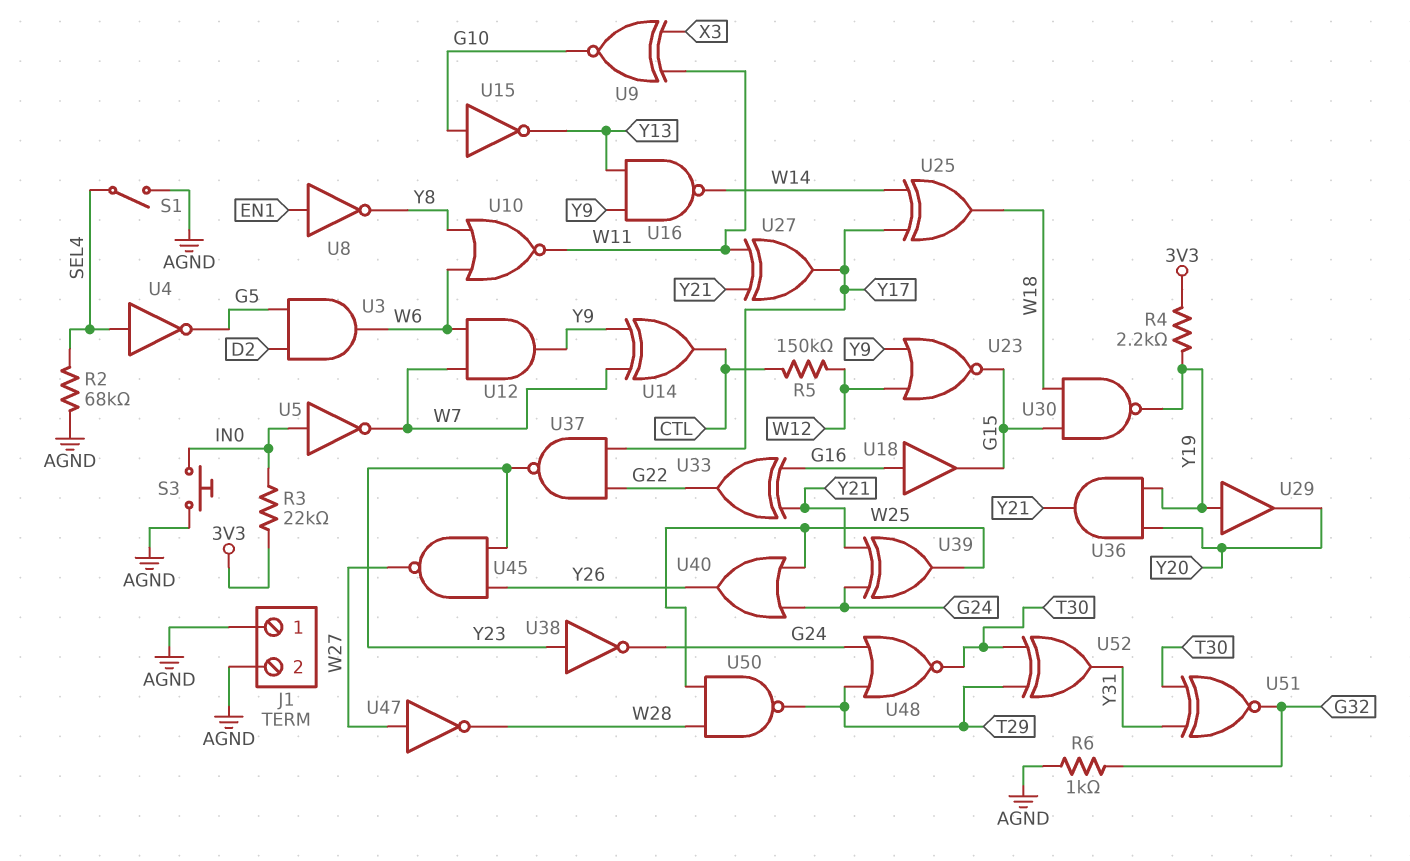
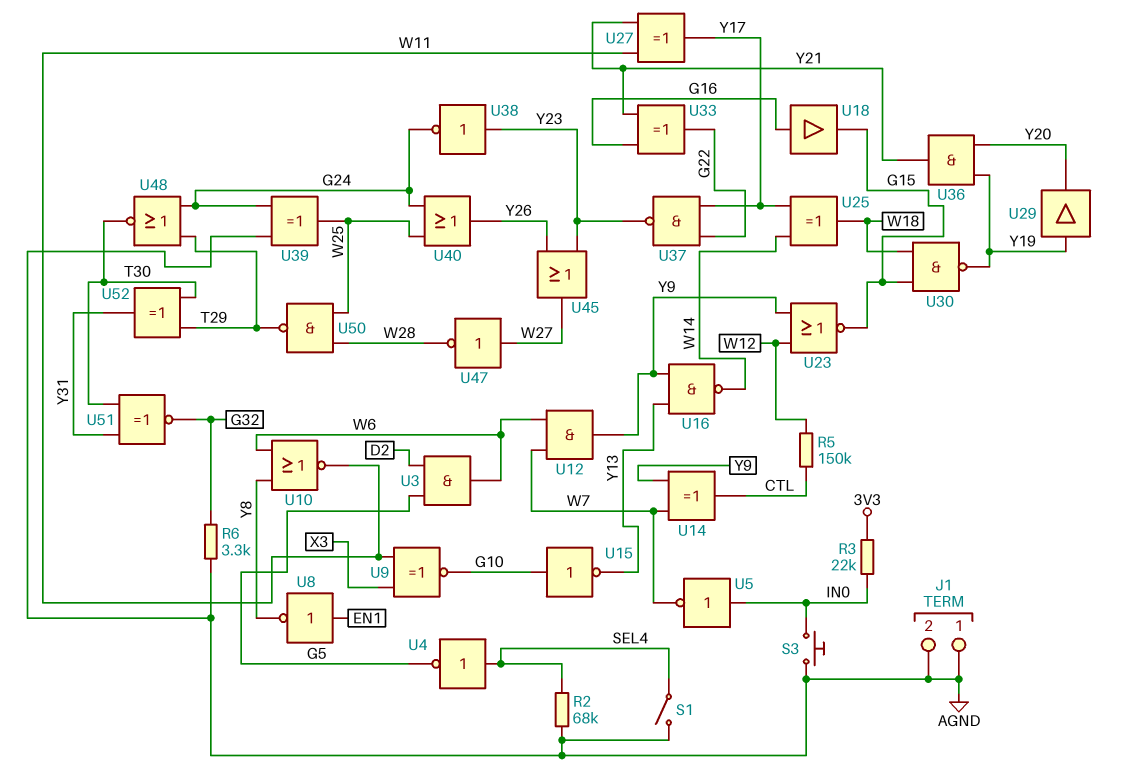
R4: 2.2k (3V3, Y19) -> none
R6: 1k (AGND, G32) -> 3.3k (AGND, G32)
U39: XOR (in G24, in Y21, out W25) -> XOR (in AGND, in G24, out W25)
U45: NAND (in Y23, in Y26, out W27) -> OR (in Y23, in Y26, out W27)

